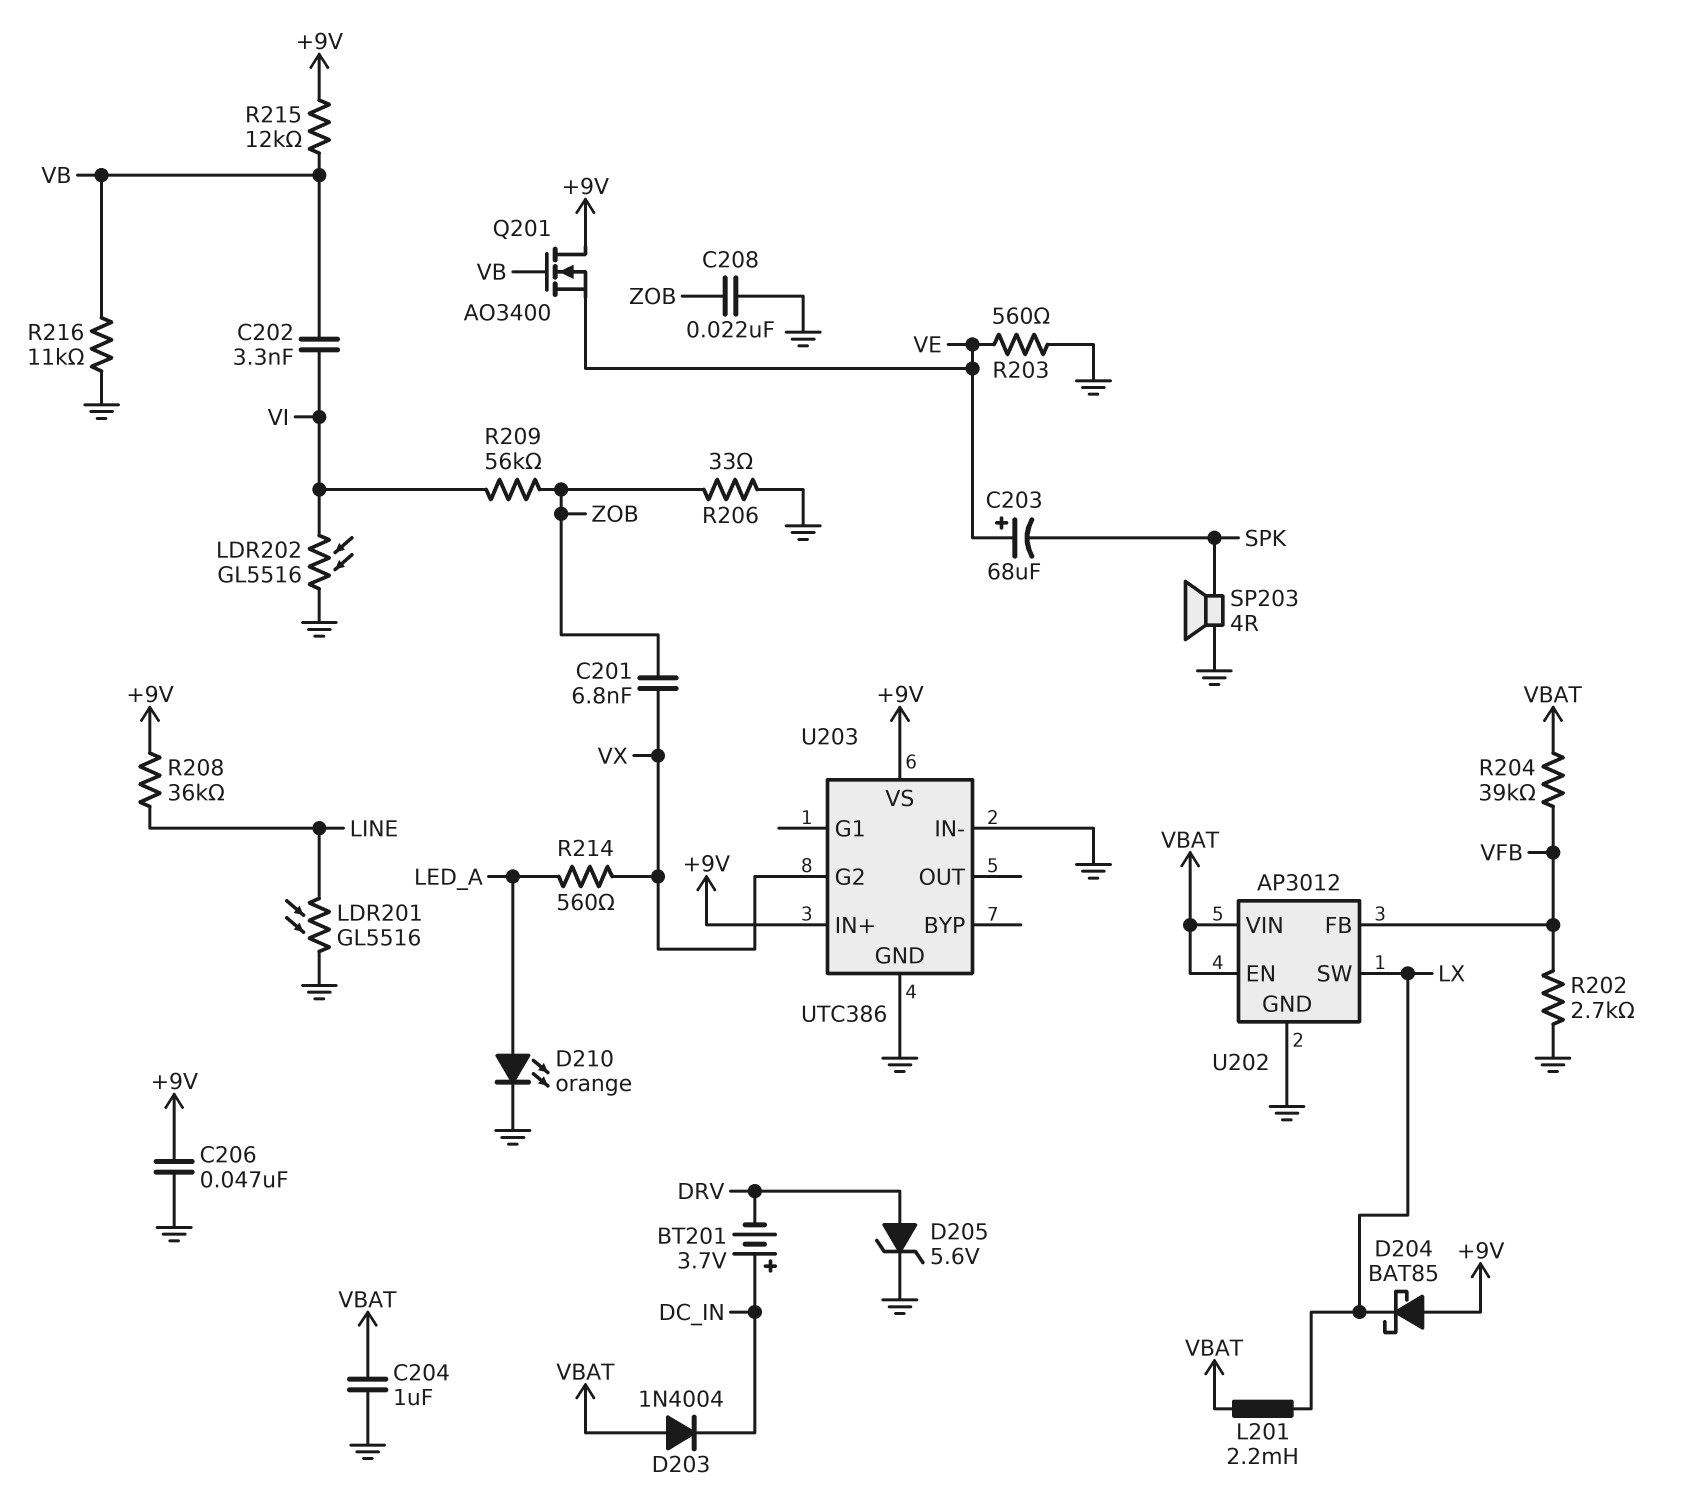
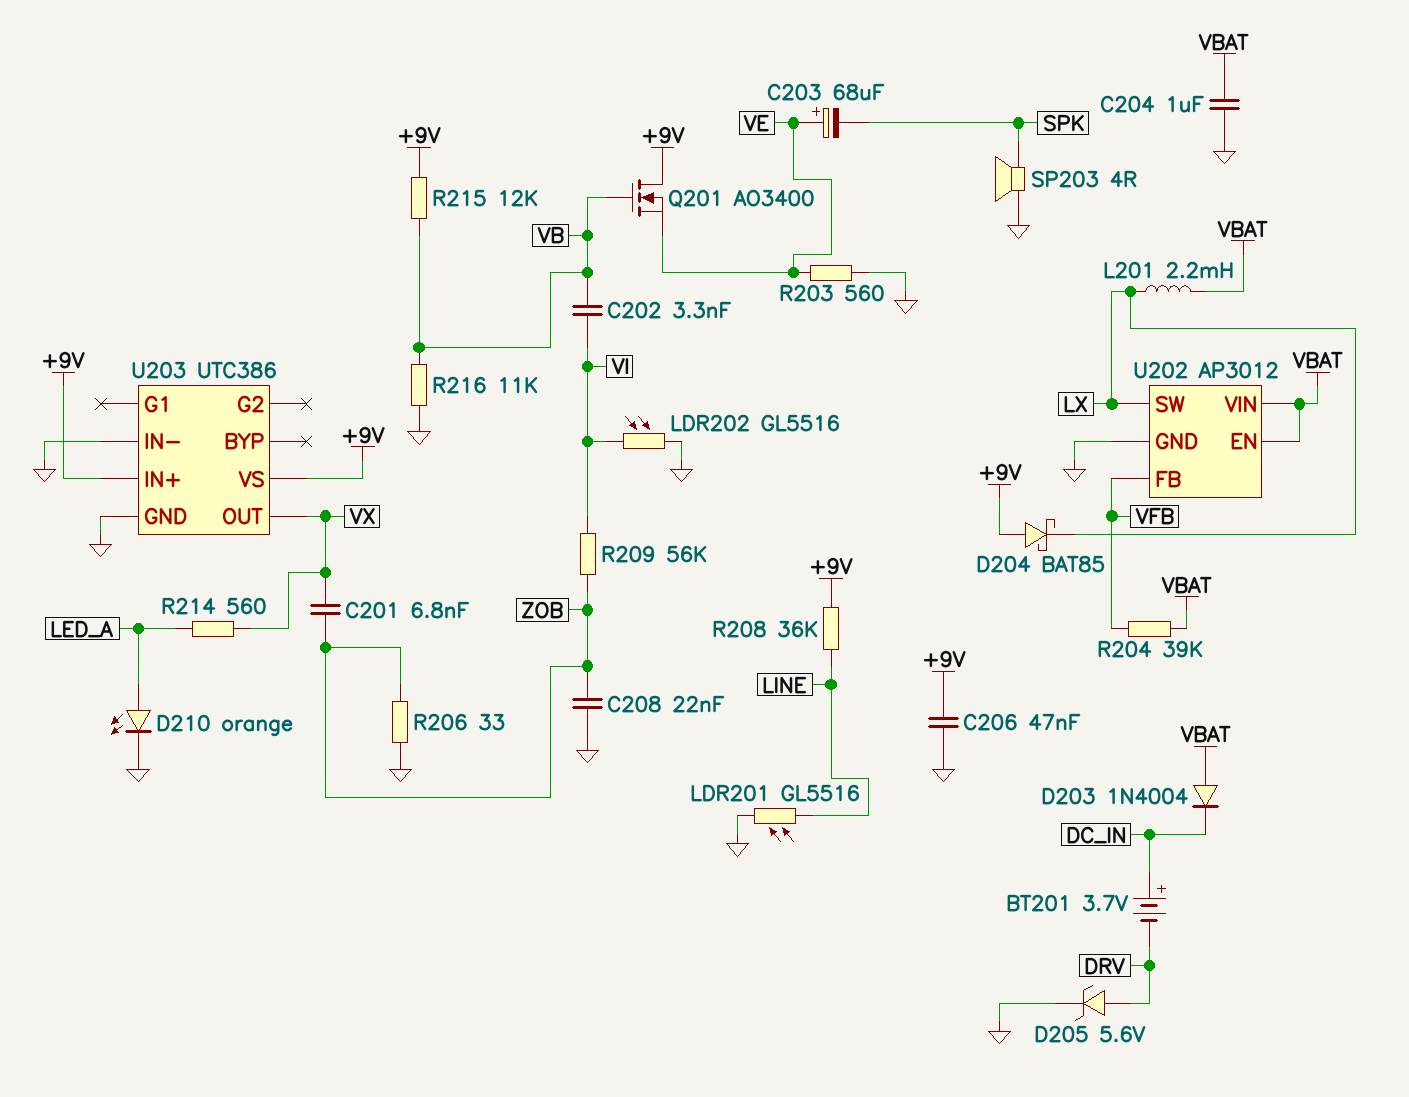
R202: 2.7k (GND, VFB) -> none
U203 pin G2: VX -> none
U203 pin OUT: none -> VX

